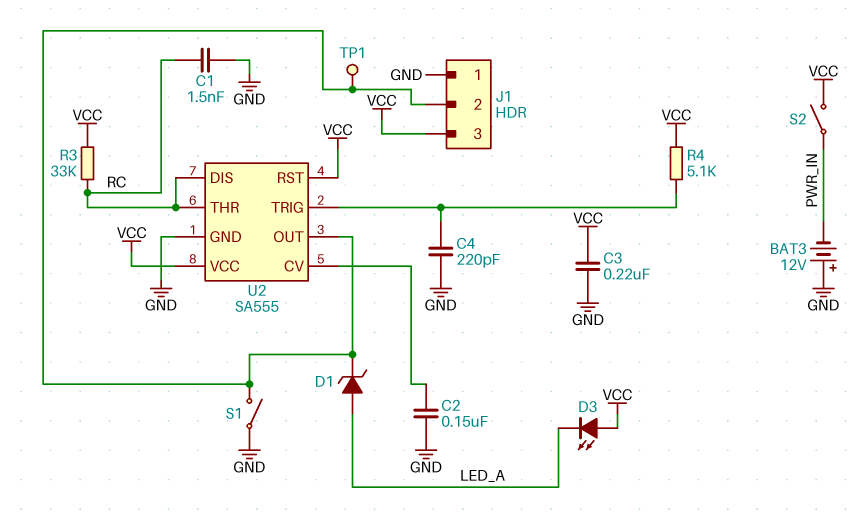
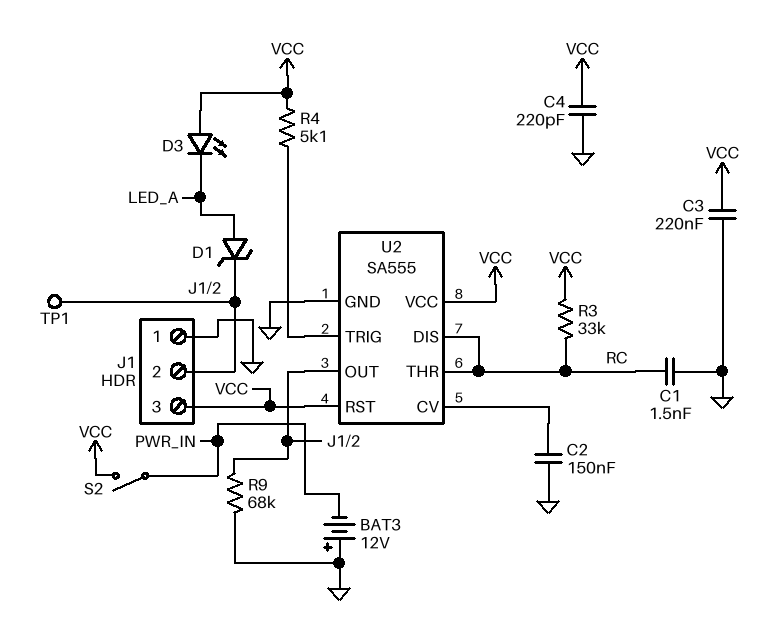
C4: 220pF (GND, U2/TRIG) -> 220pF (GND, VCC)
R9: none -> 68k (GND, J1/2)
S1: switch (GND, J1/2) -> none

